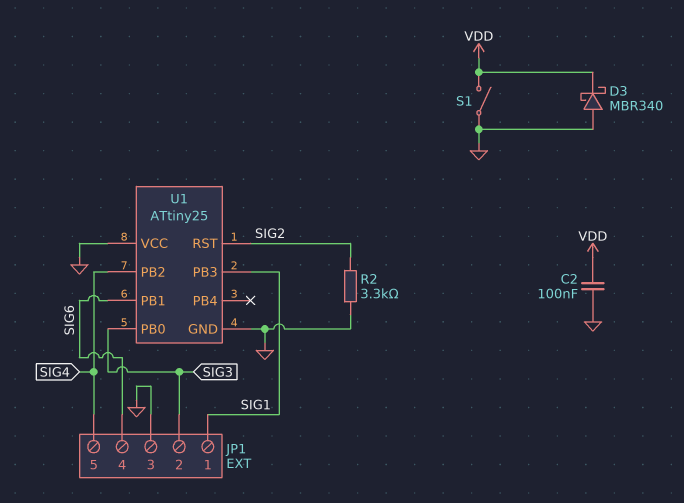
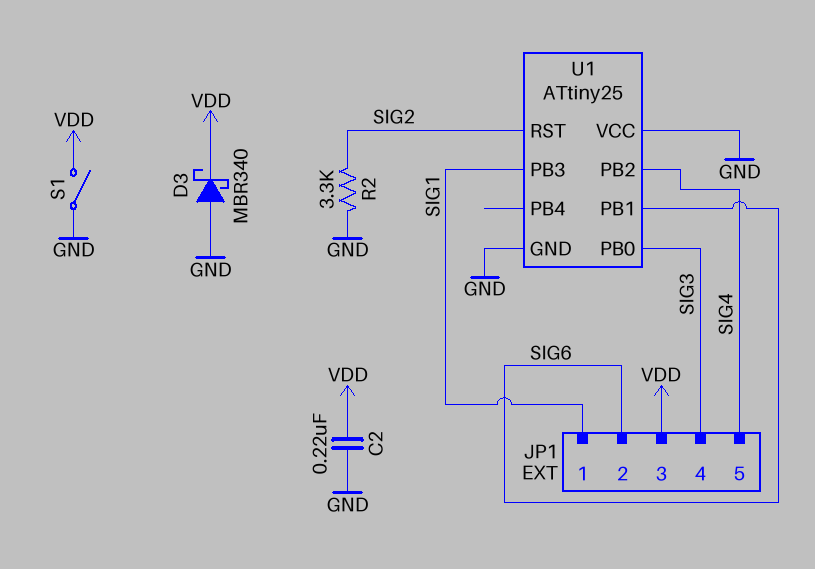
C2: 100nF (GND, VDD) -> 220nF (GND, VDD)
JP1 pin 2: SIG3 -> SIG6
JP1 pin 3: GND -> VDD
JP1 pin 4: SIG6 -> SIG3

